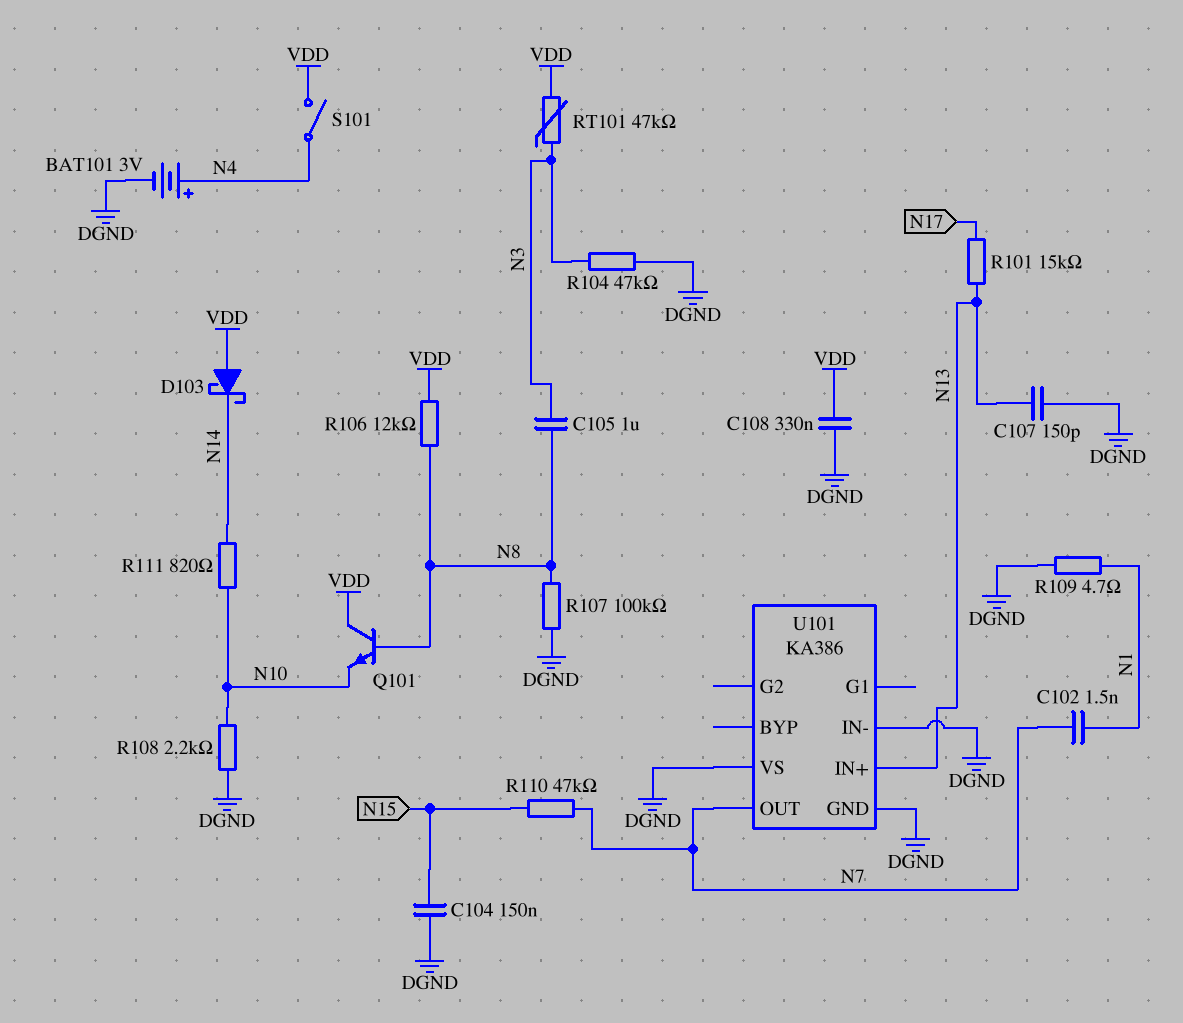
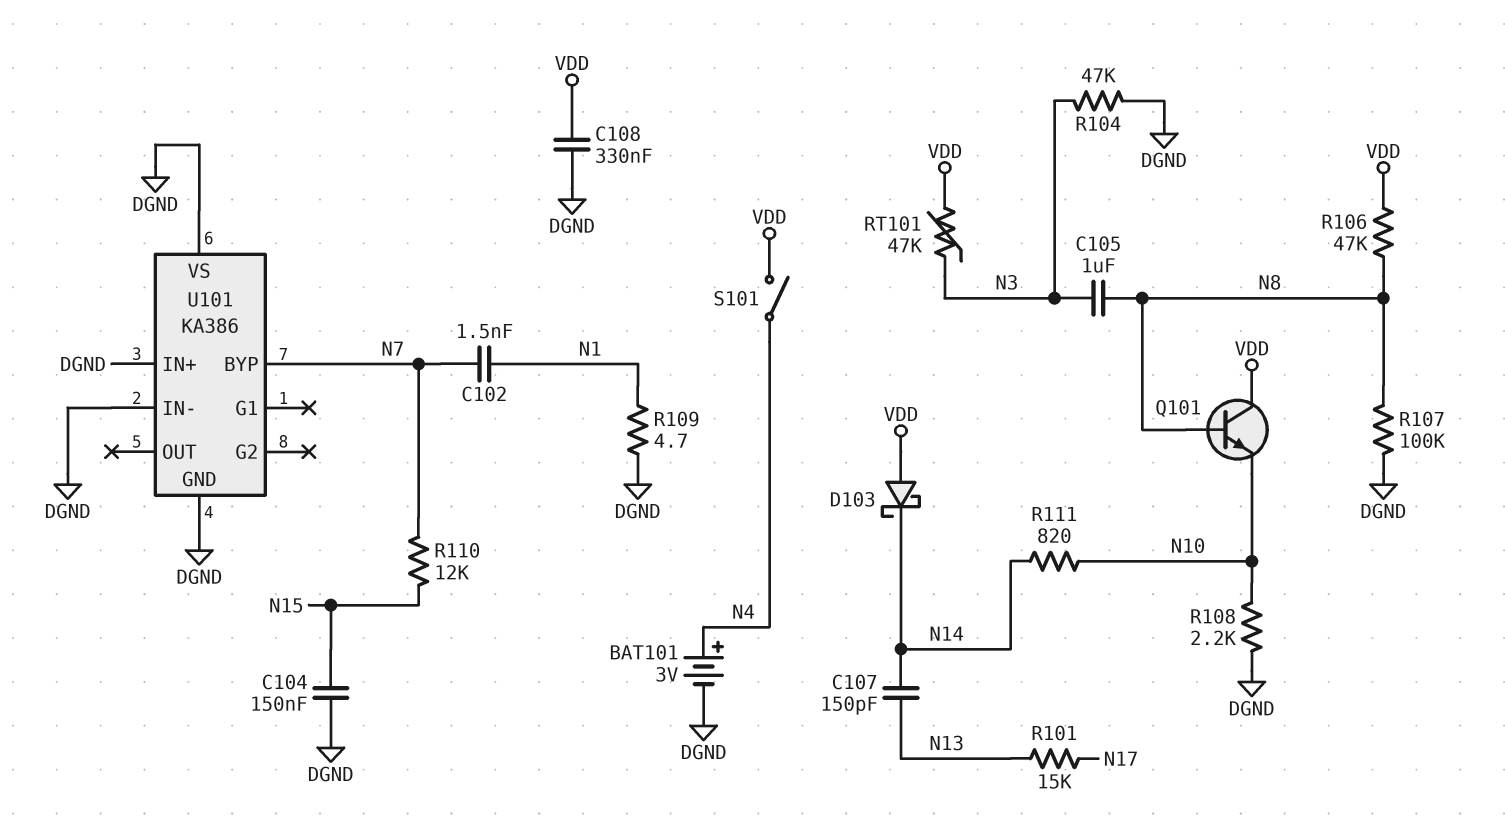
C107: 150pF (DGND, N13) -> 150pF (N13, N14)
R106: 12k (N8, VDD) -> 47k (N8, VDD)
R110: 47k (N7, N15) -> 12k (N7, N15)
U101 pin BYP: none -> N7
U101 pin IN+: N13 -> DGND
U101 pin OUT: N7 -> none

